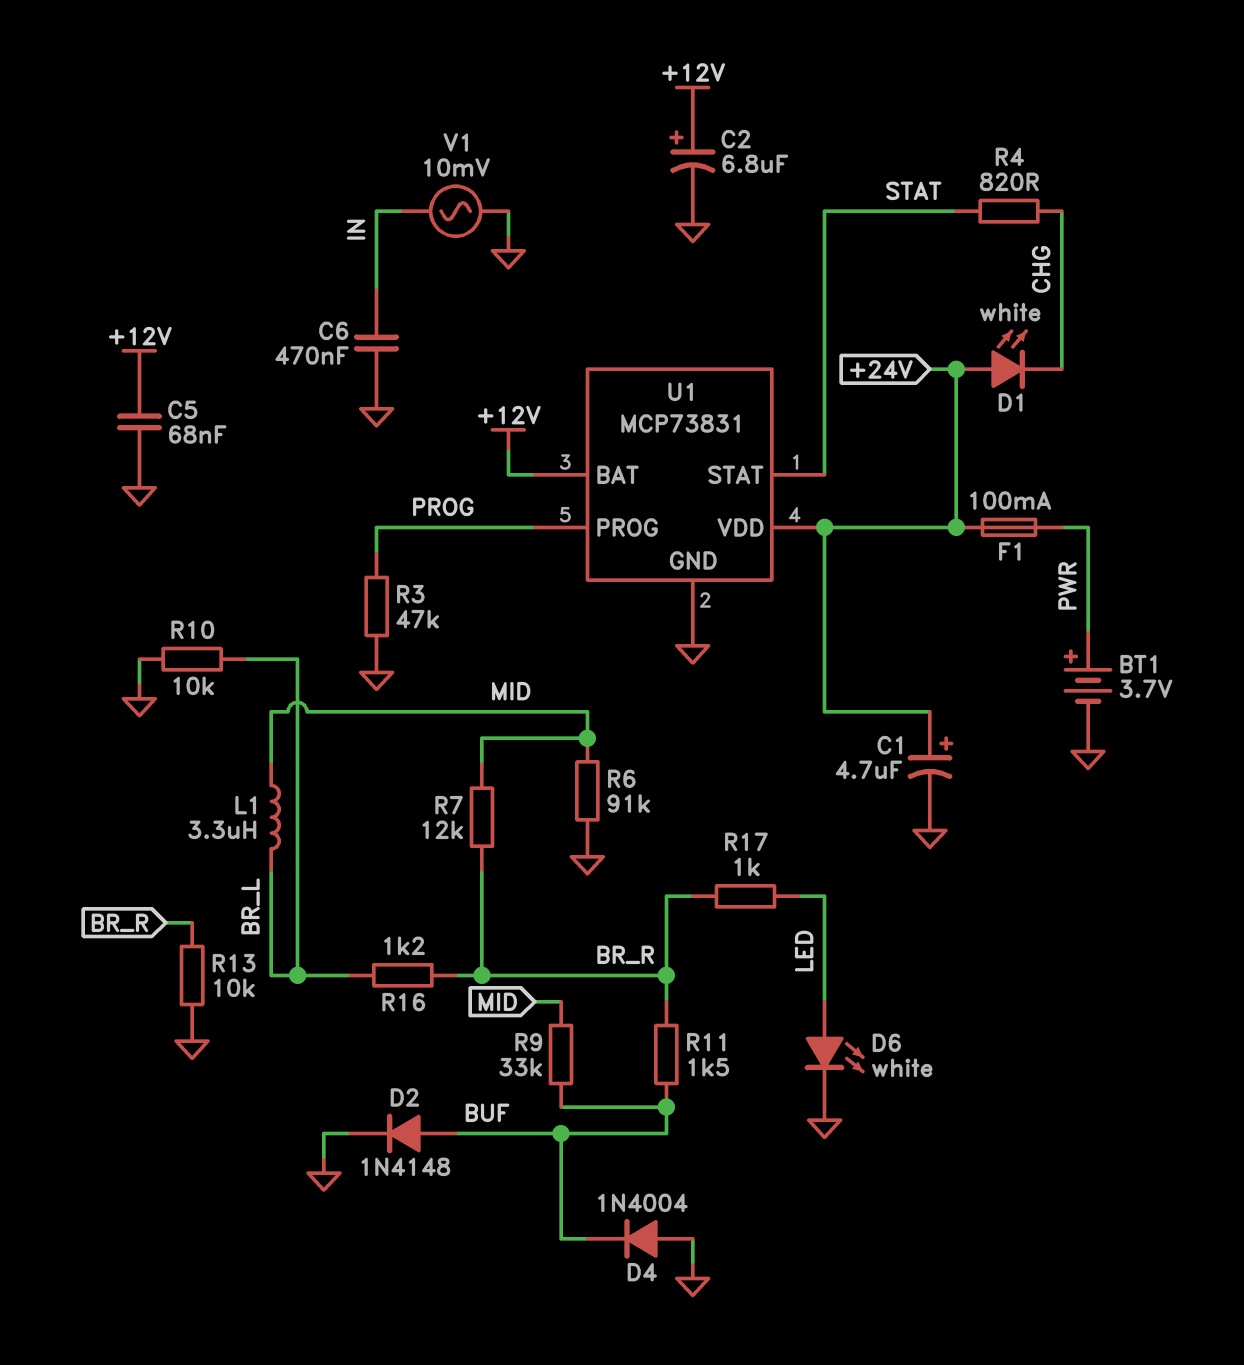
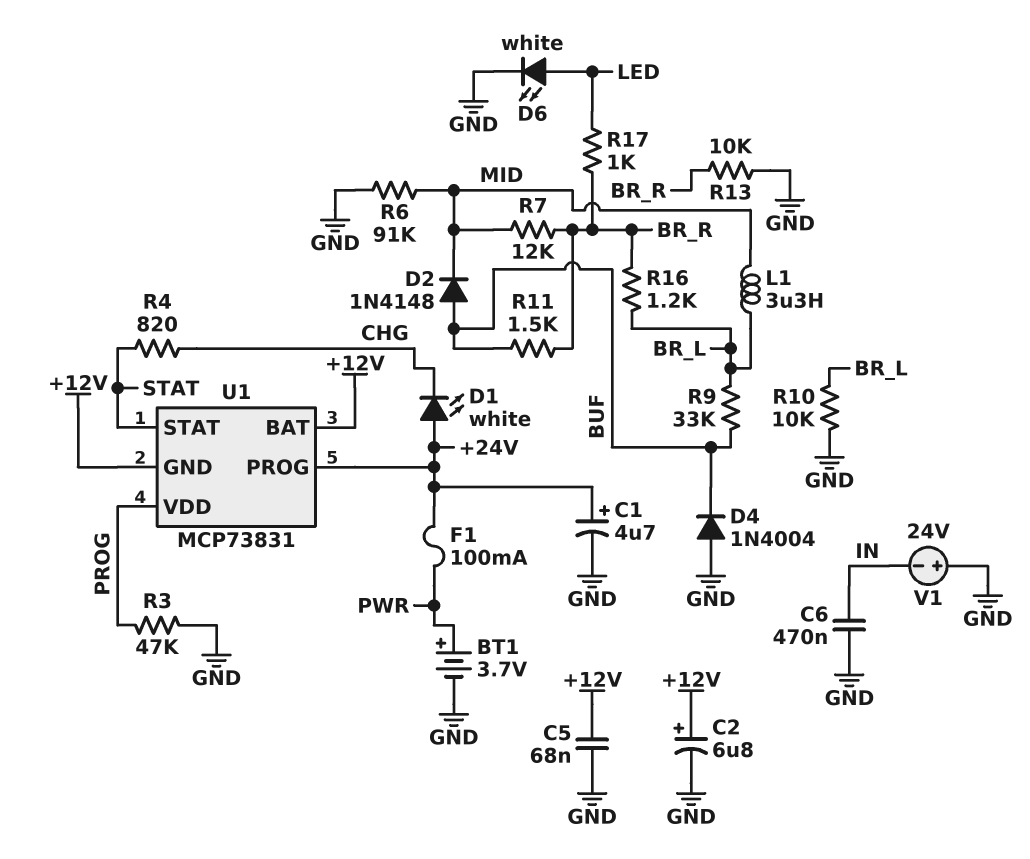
D2: diode 1N4148 (A BUF, K GND) -> diode 1N4148 (A BUF, K MID)
R9: 33k (BUF, MID) -> 33k (BR_L, BUF)
U1 pin GND: GND -> +12V
U1 pin PROG: PROG -> +24V
U1 pin VDD: +24V -> PROG
V1: AC 10mV (GND, IN) -> 24V (plus GND, minus IN)

